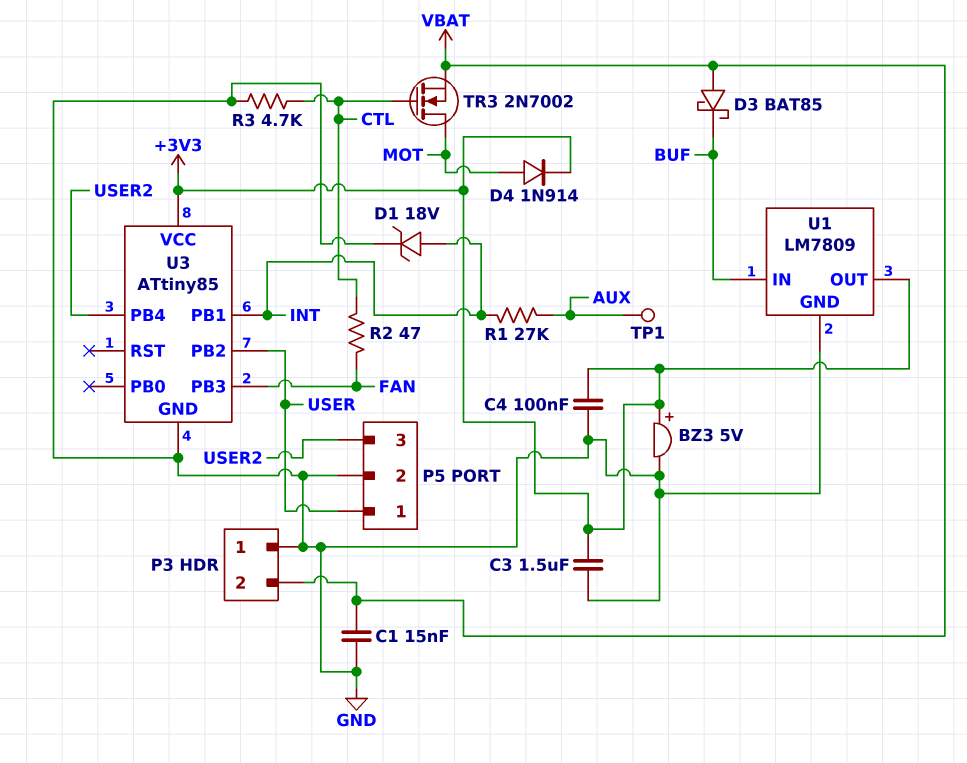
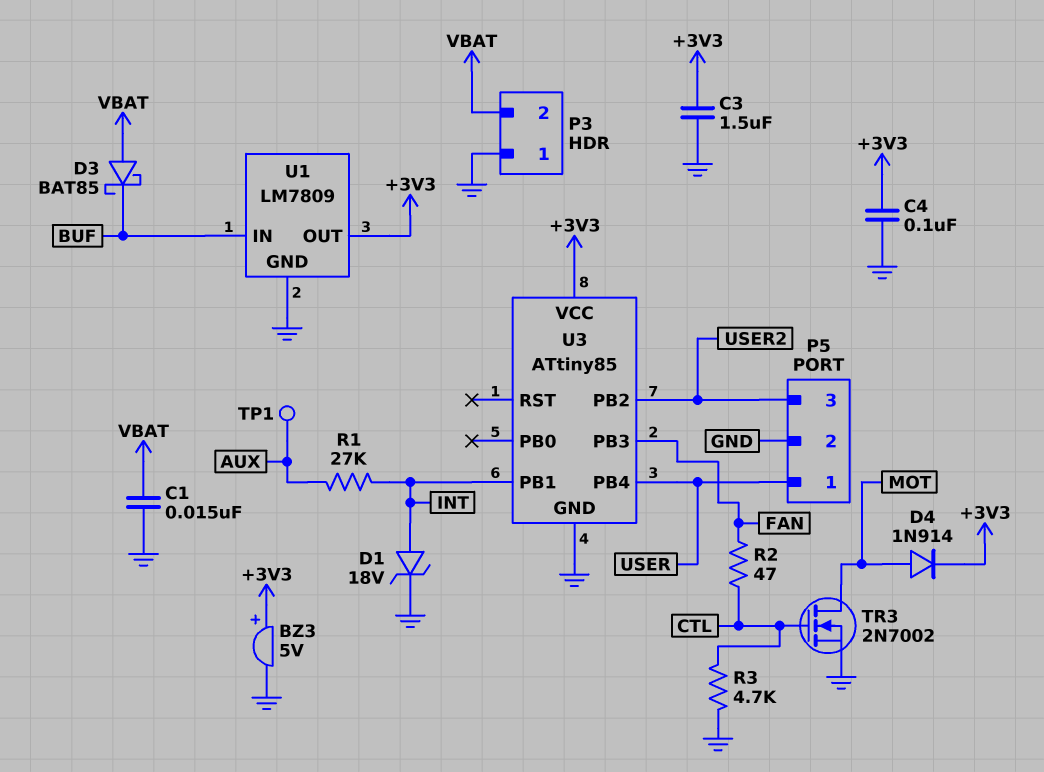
TR3: NMOS 2N7002 (G CTL, D MOT, S VBAT) -> NMOS 2N7002 (G CTL, D MOT, S GND)
U3 pin PB2: USER -> USER2
U3 pin PB4: USER2 -> USER

